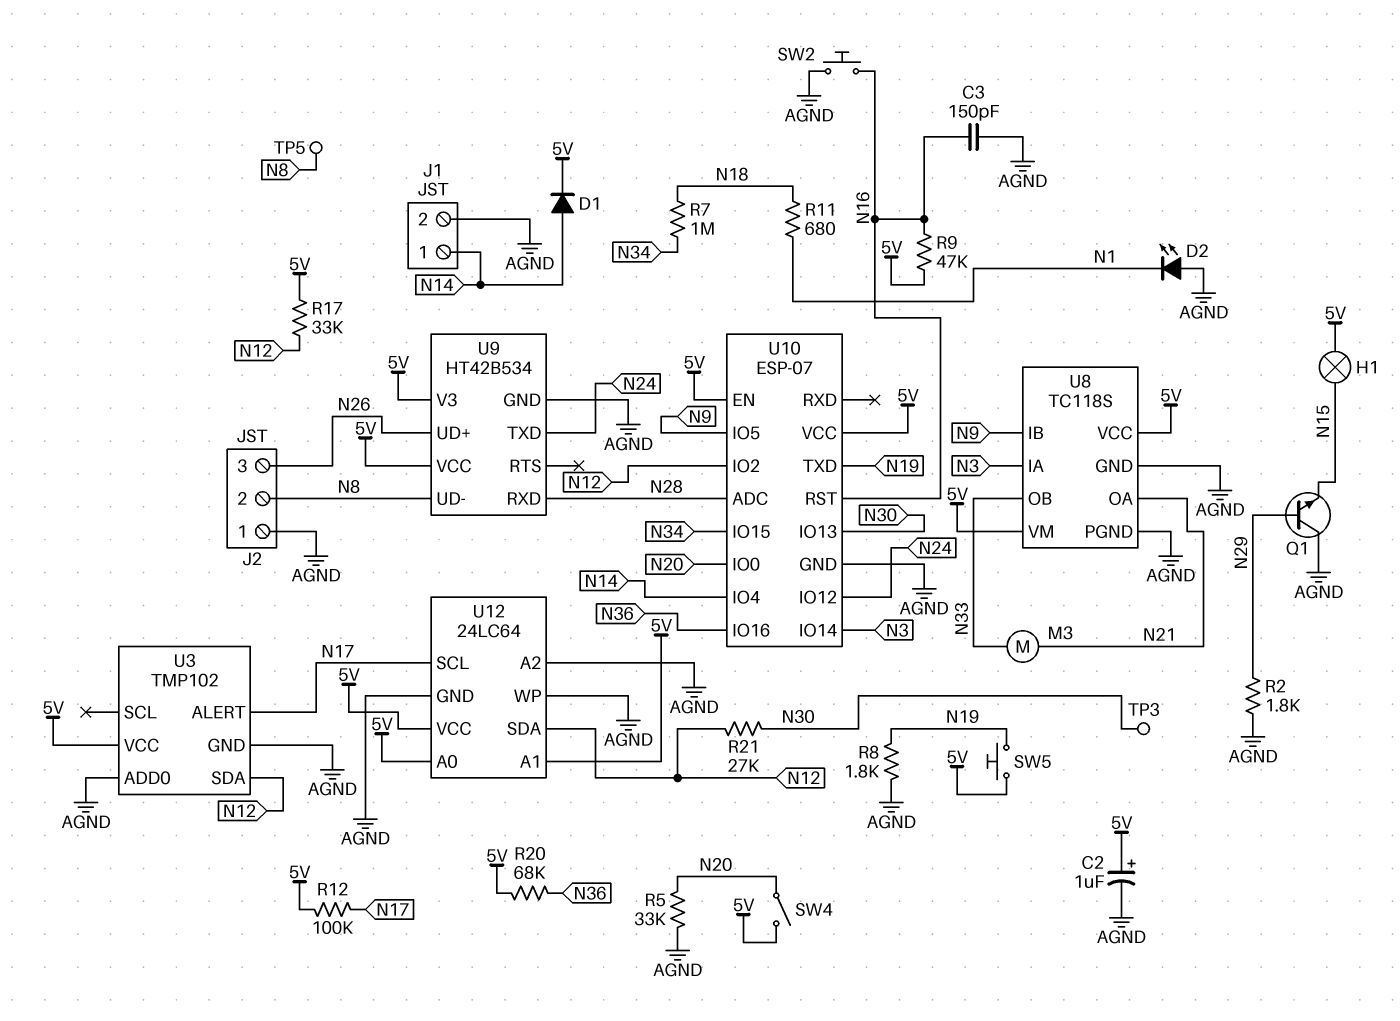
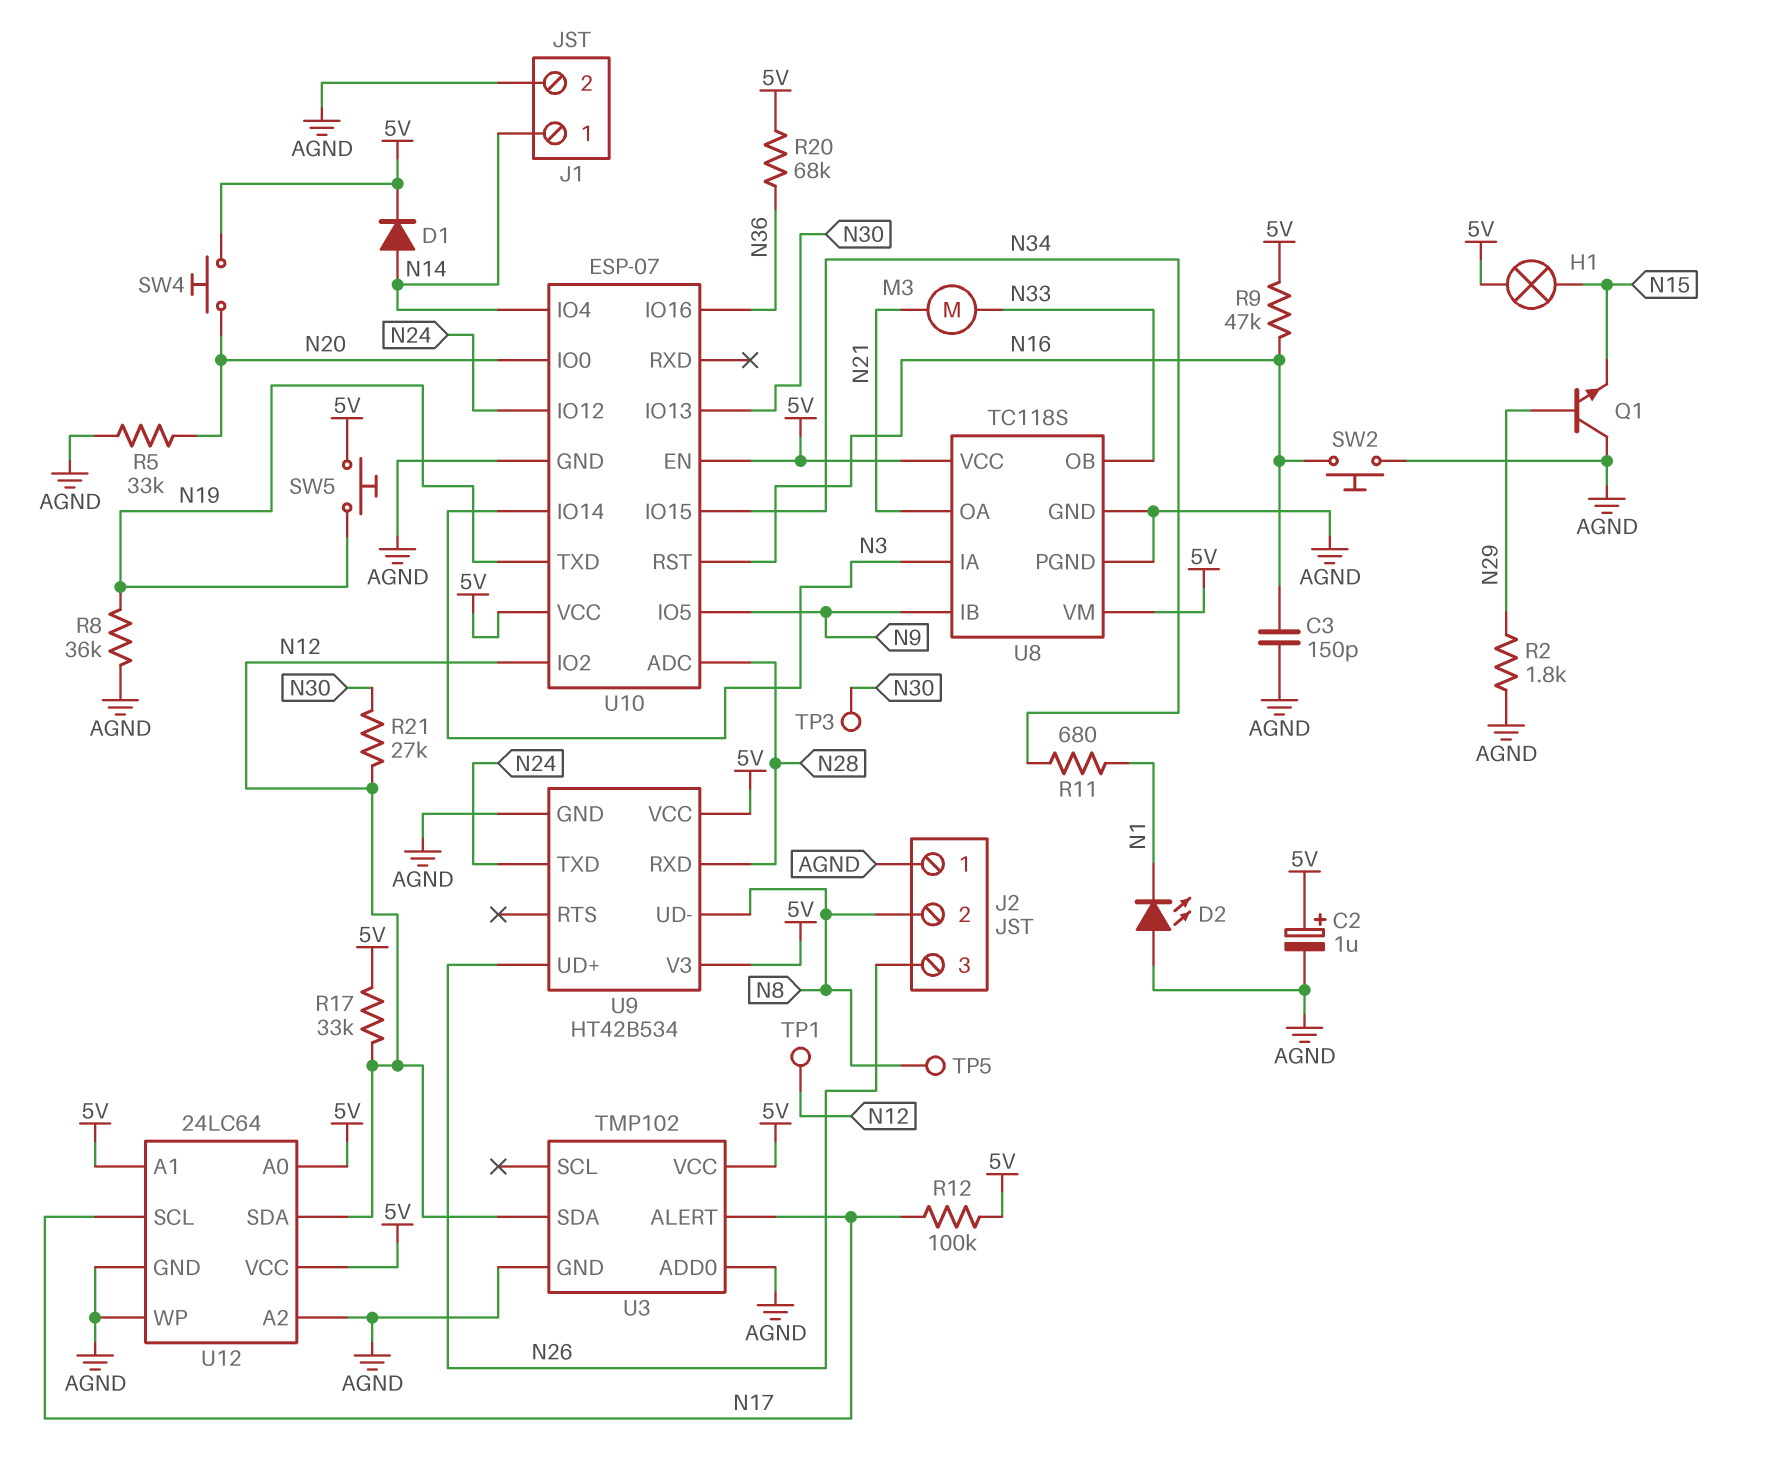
R7: 1M (N18, N34) -> none
R8: 1.8k (AGND, N19) -> 36k (AGND, N19)
R11: 680 (N1, N18) -> 680 (N1, N34)
SW4: switch (5V, N20) -> button (5V, N20)
TP1: none -> test point (N12)

